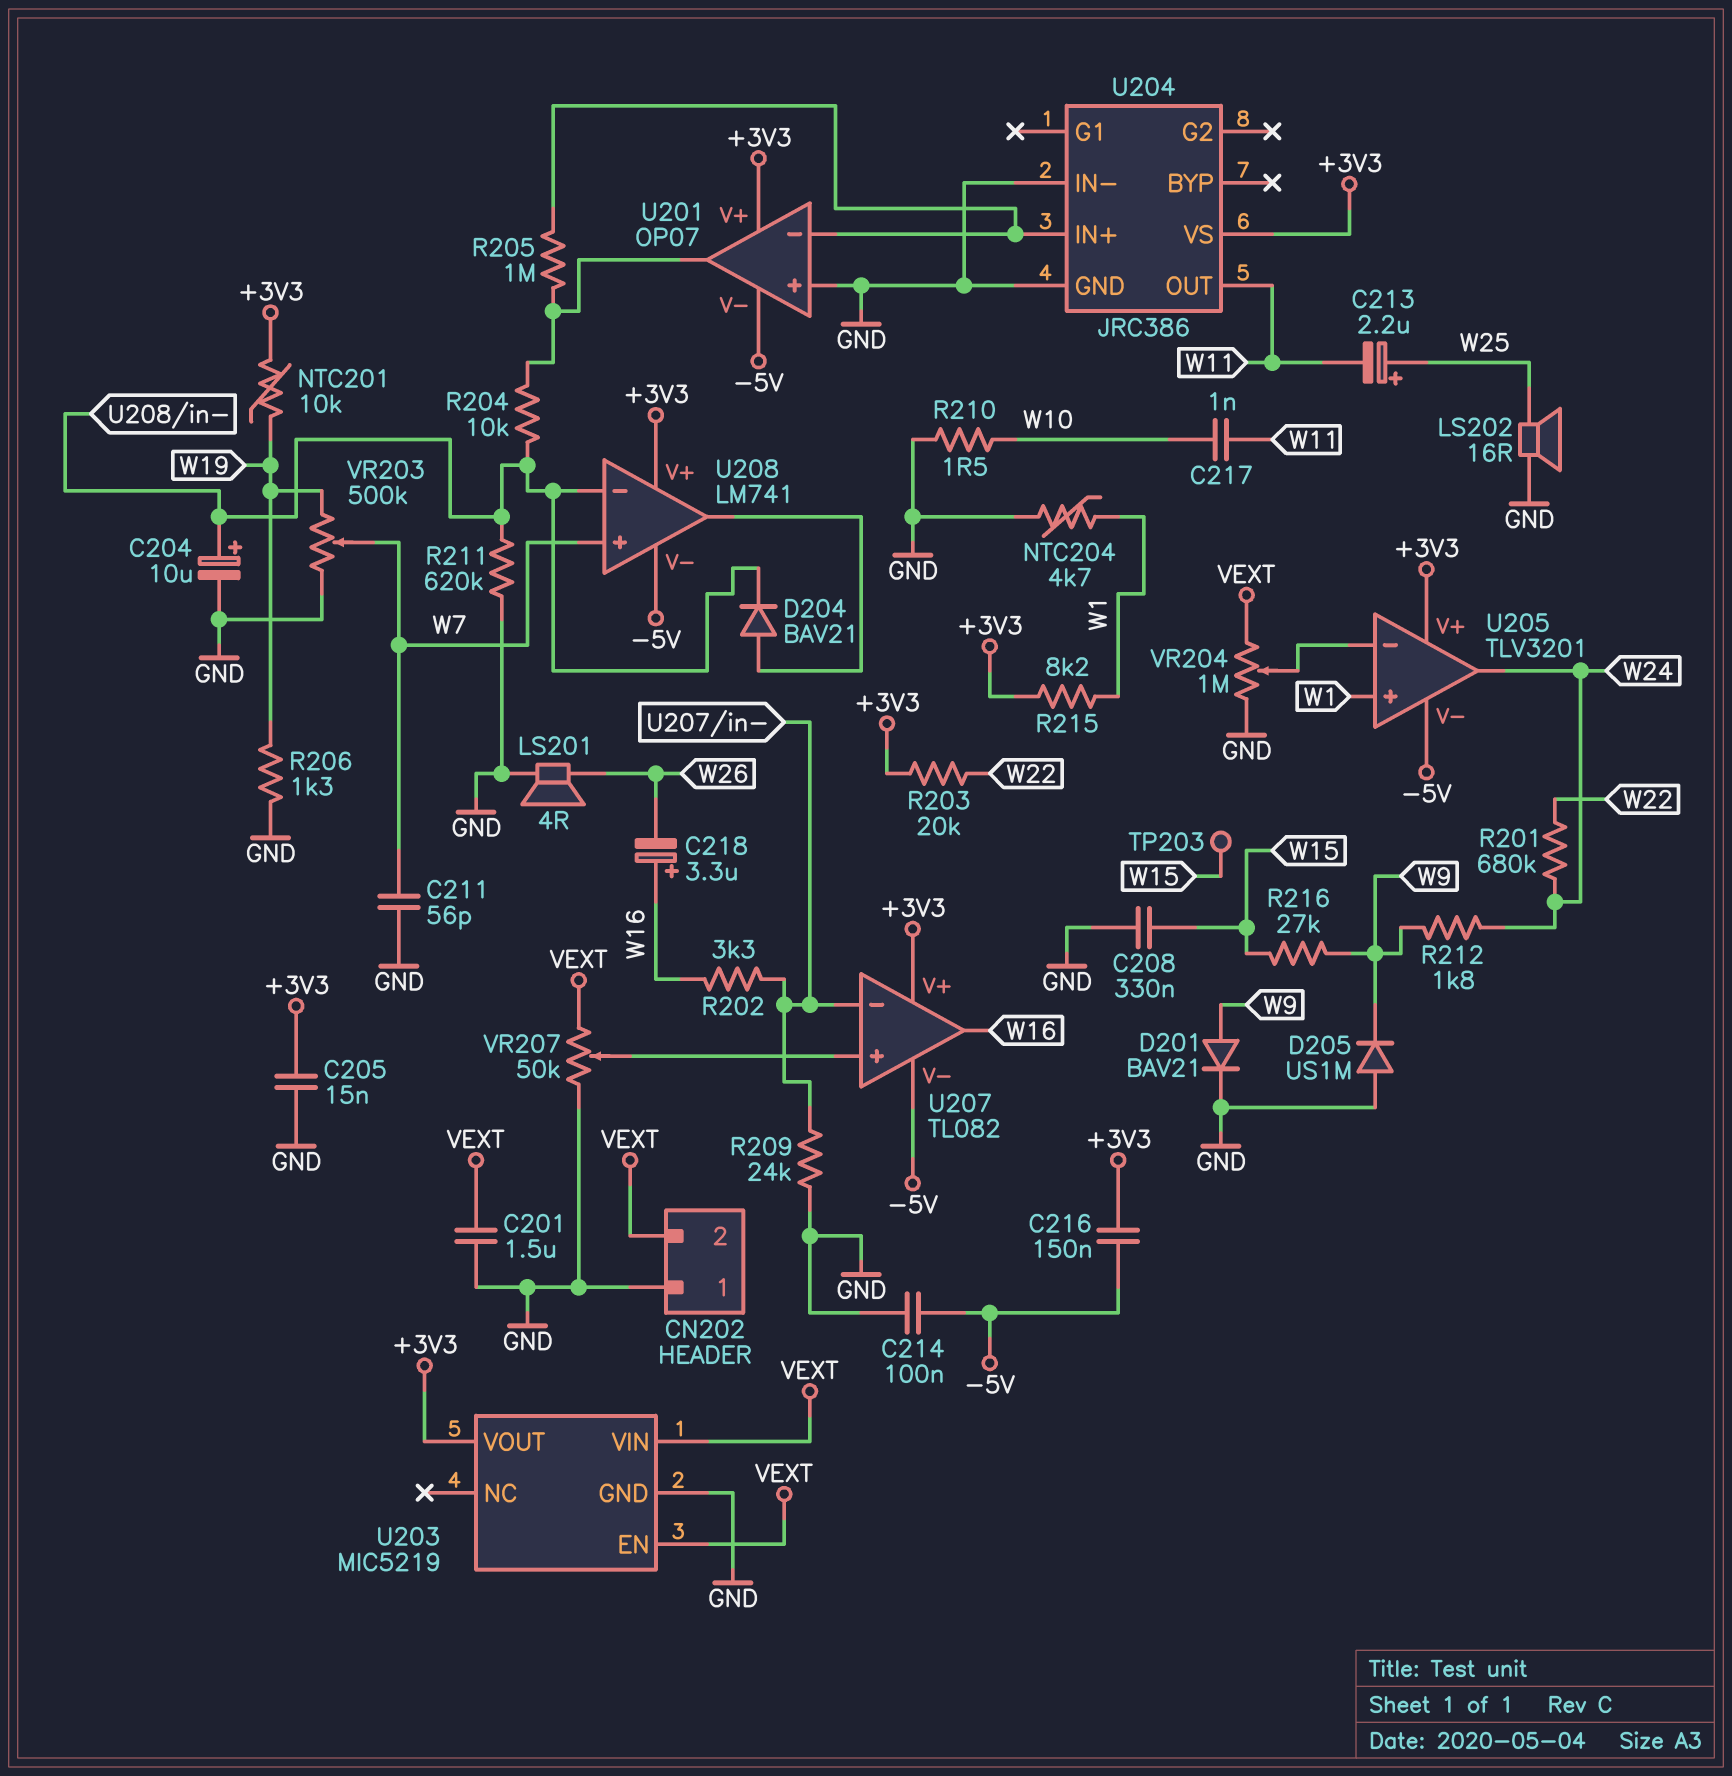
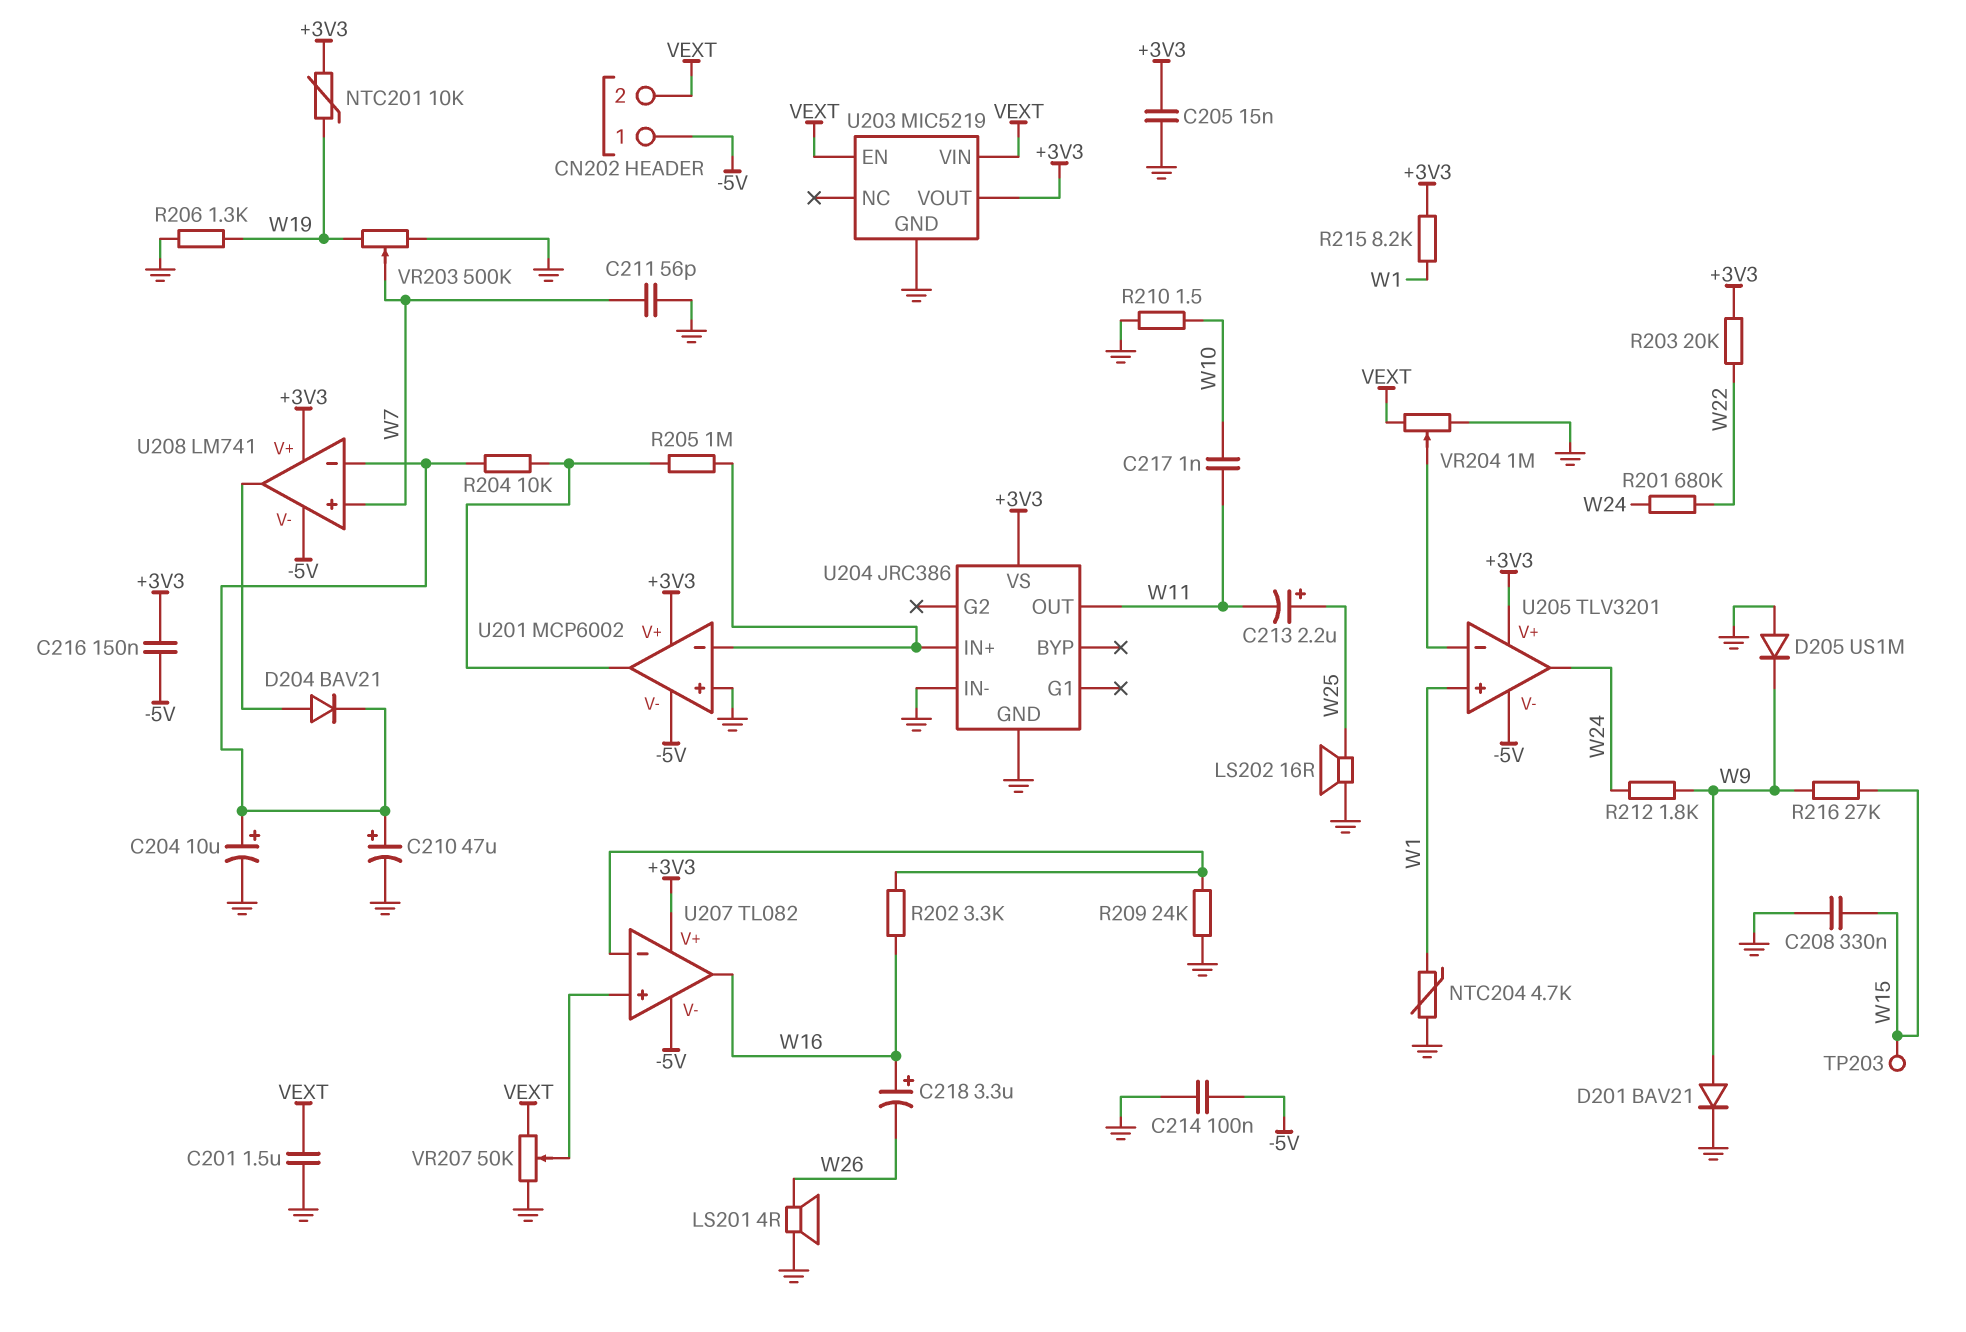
C210: none -> 47uF (plus U208/in-, minus GND)
CN202 pin 1: GND -> -5V
R211: 620k (GND, U208/in-) -> none
U201: OP07 -> MCP6002

